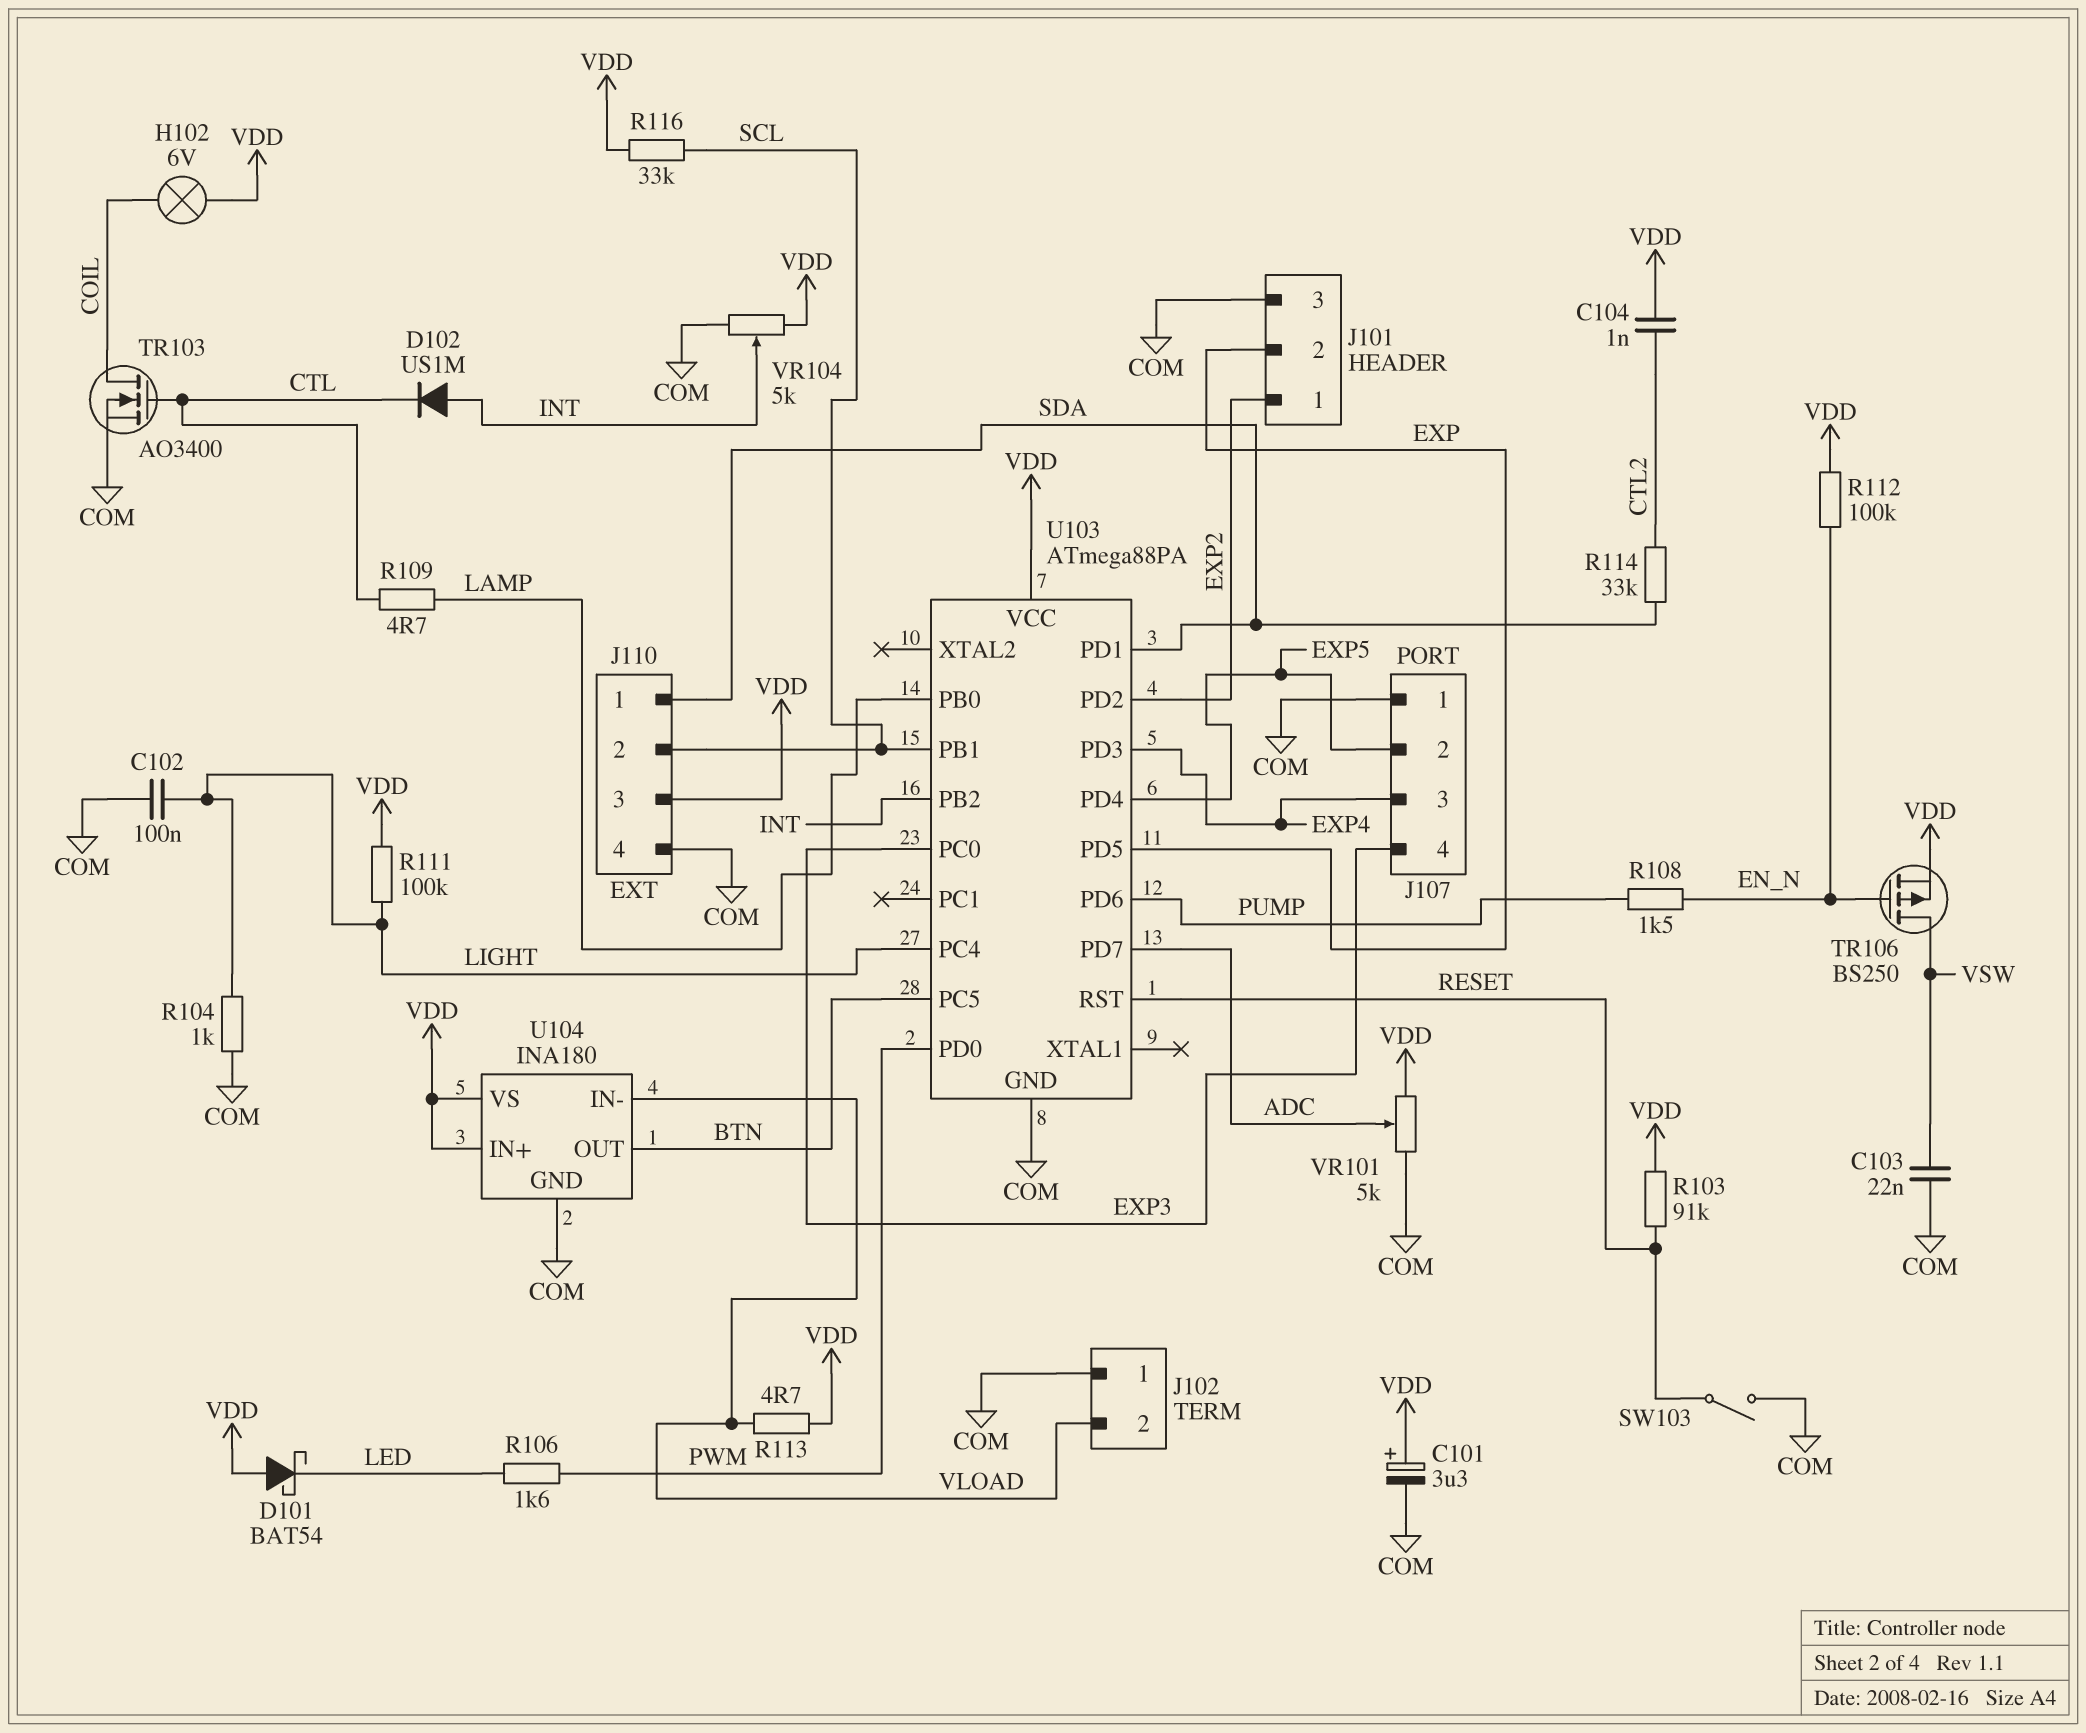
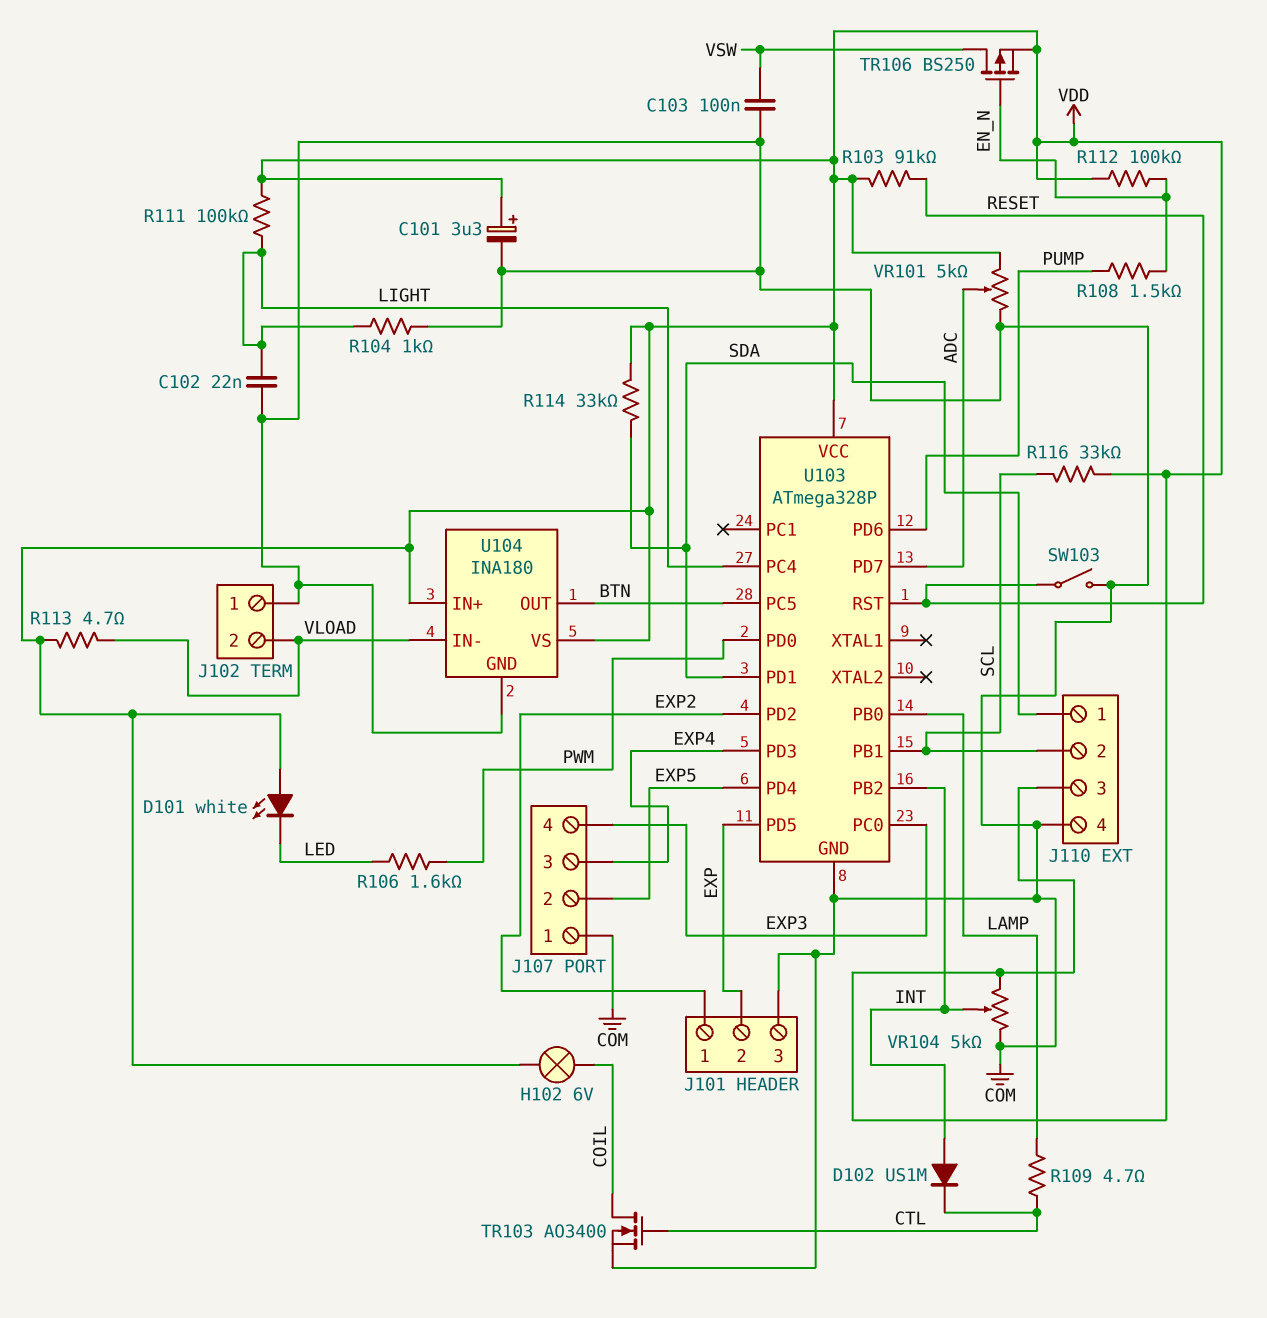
C102: 100nF (COM, LIGHT) -> 22nF (COM, LIGHT)
C103: 22nF (COM, VSW) -> 100nF (COM, VSW)
C104: 1nF (CTL2, VDD) -> none
D101: schottky BAT54 (A VDD, K LED) -> LED white (A VDD, K LED)
R114: 33k (CTL2, SDA) -> 33k (SDA, VDD)
U103: ATmega88PA -> ATmega328P

